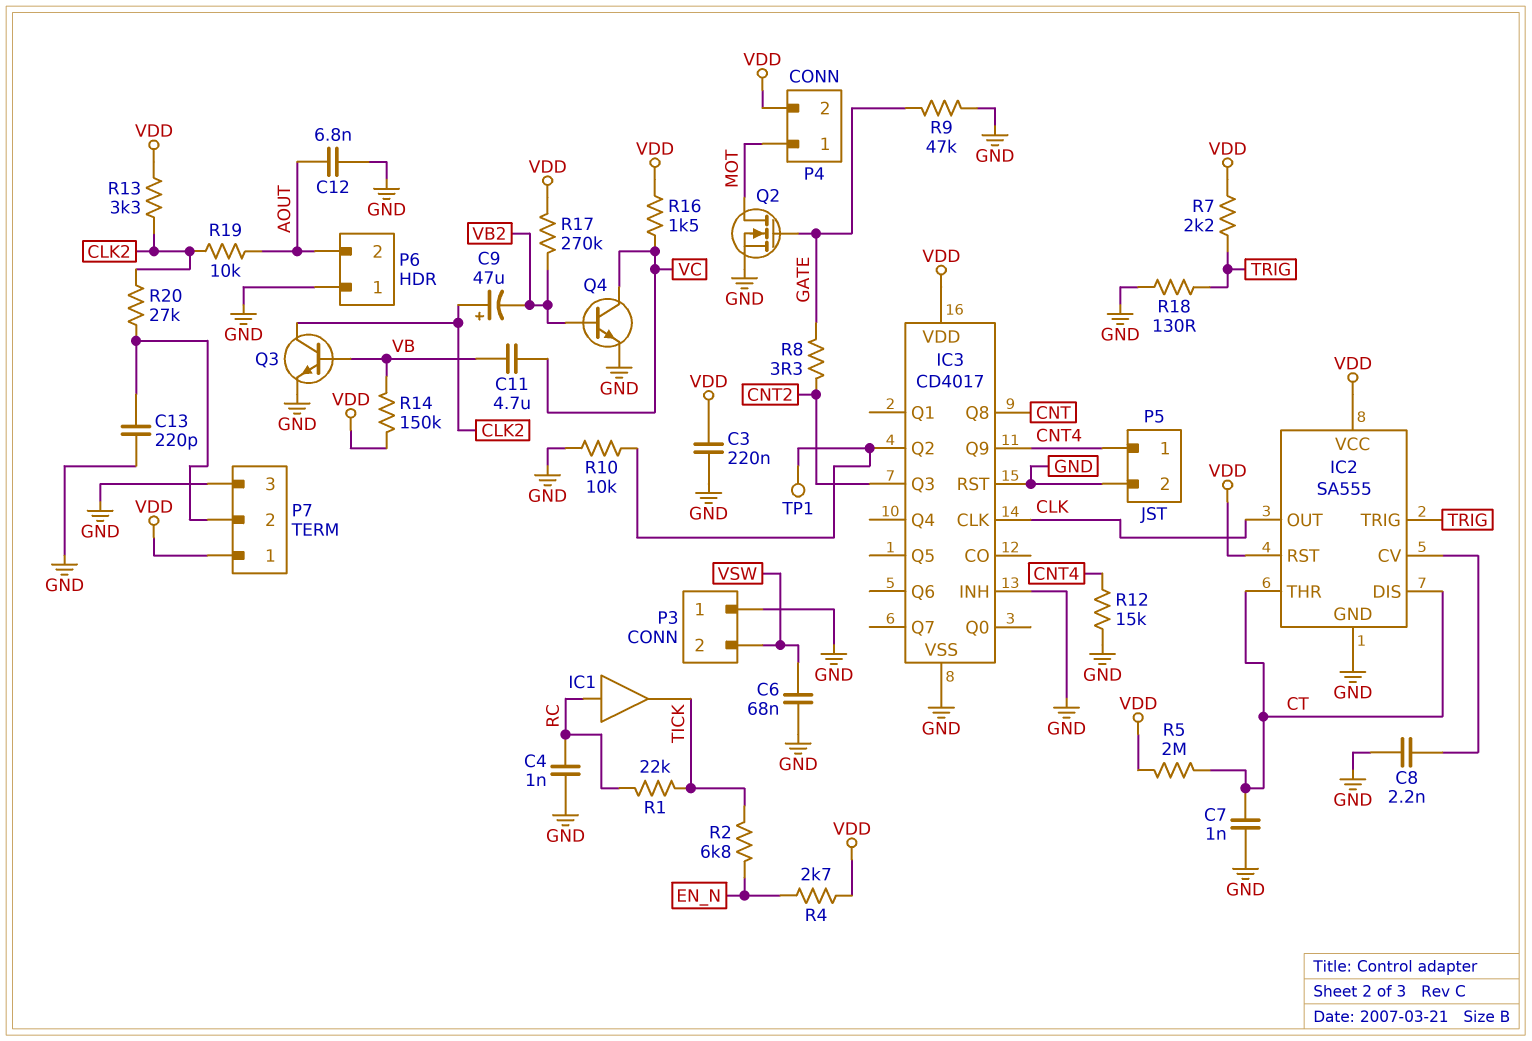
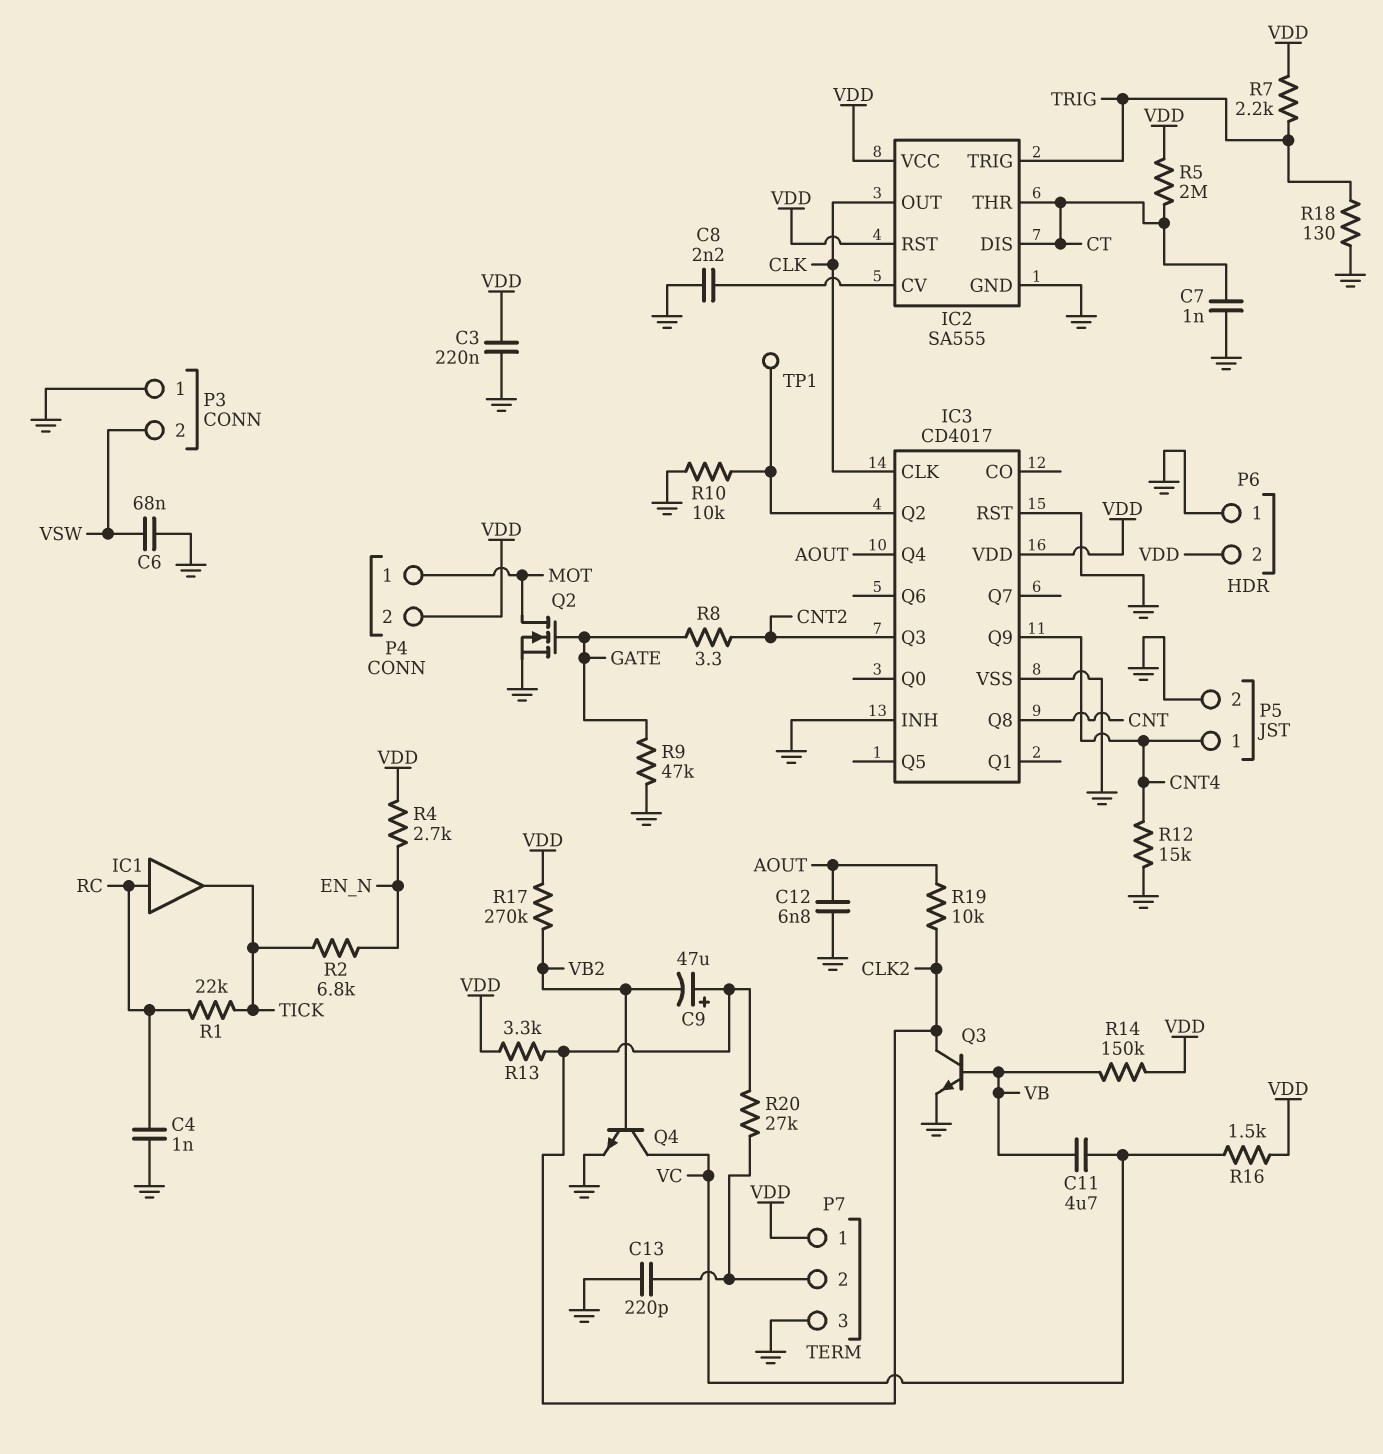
IC3 pin Q4: none -> AOUT
P6 pin 2: AOUT -> VDD

